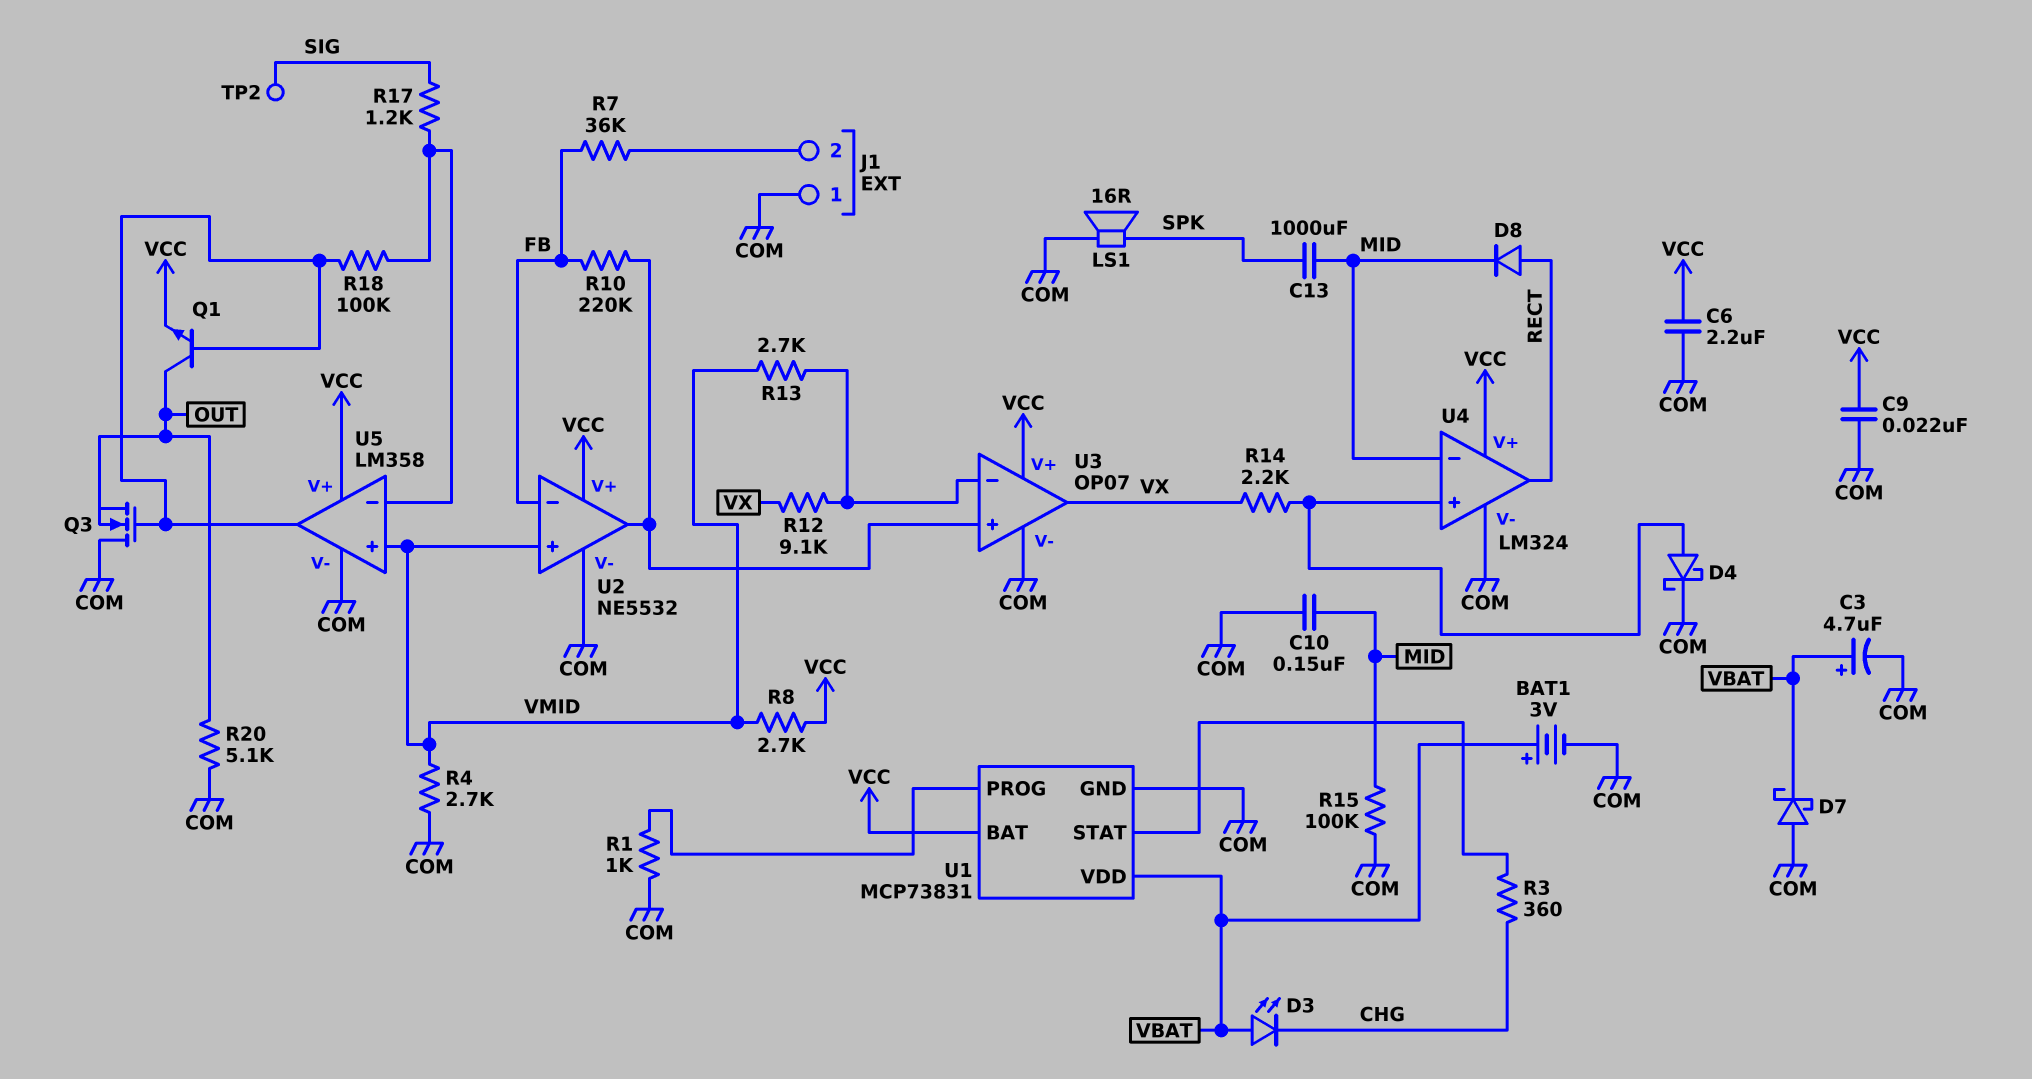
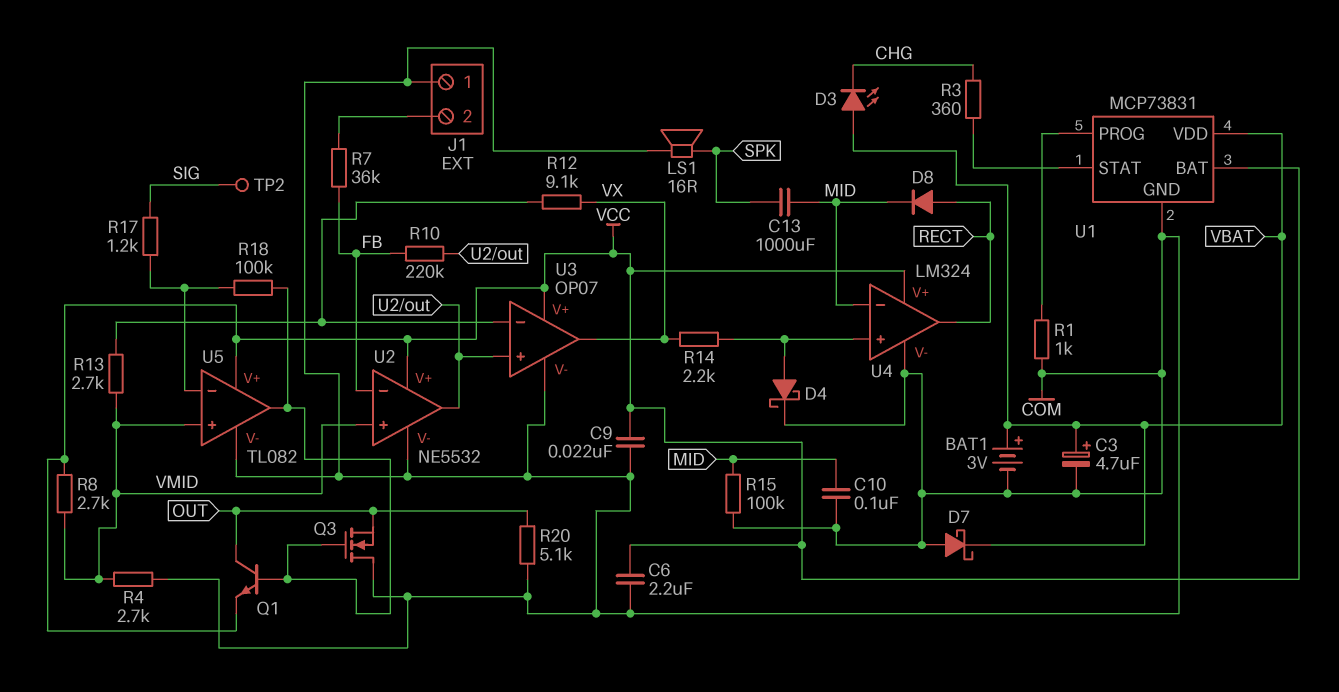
C10: 150nF (COM, MID) -> 100nF (COM, MID)
U5: LM358 -> TL082

